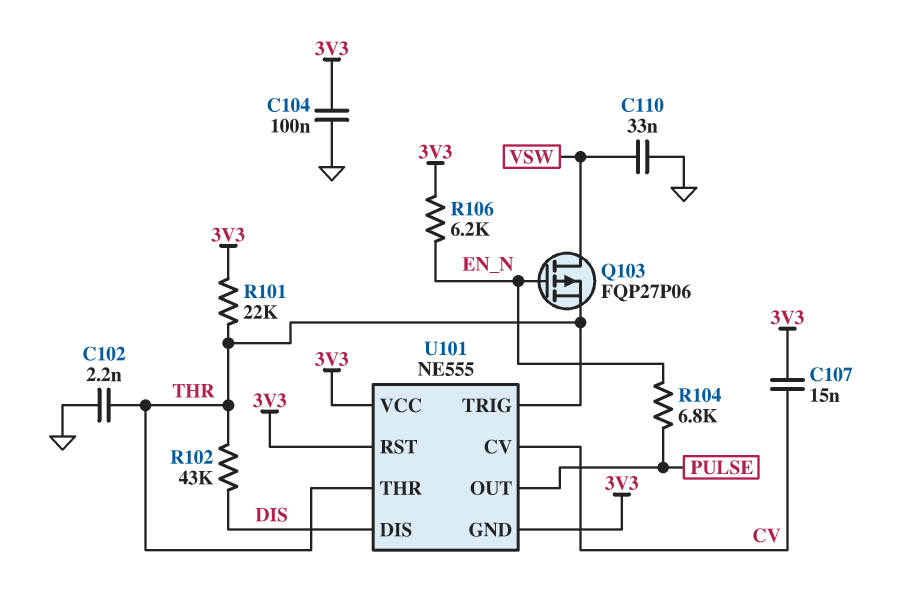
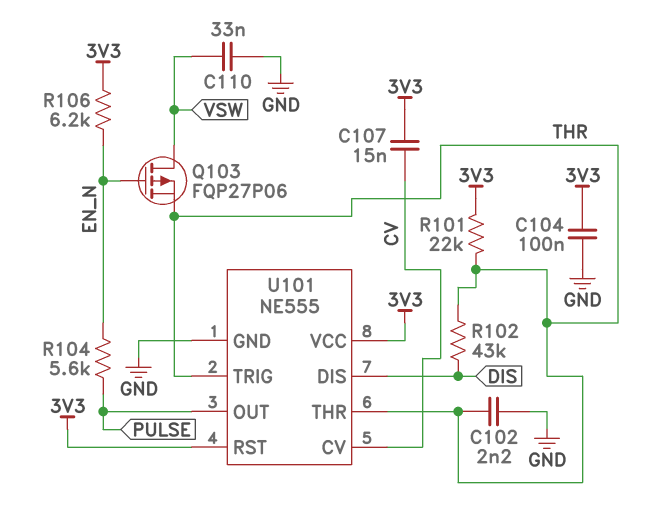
R104: 6.8k (EN_N, PULSE) -> 5.6k (EN_N, PULSE)
U101 pin GND: 3V3 -> GND

